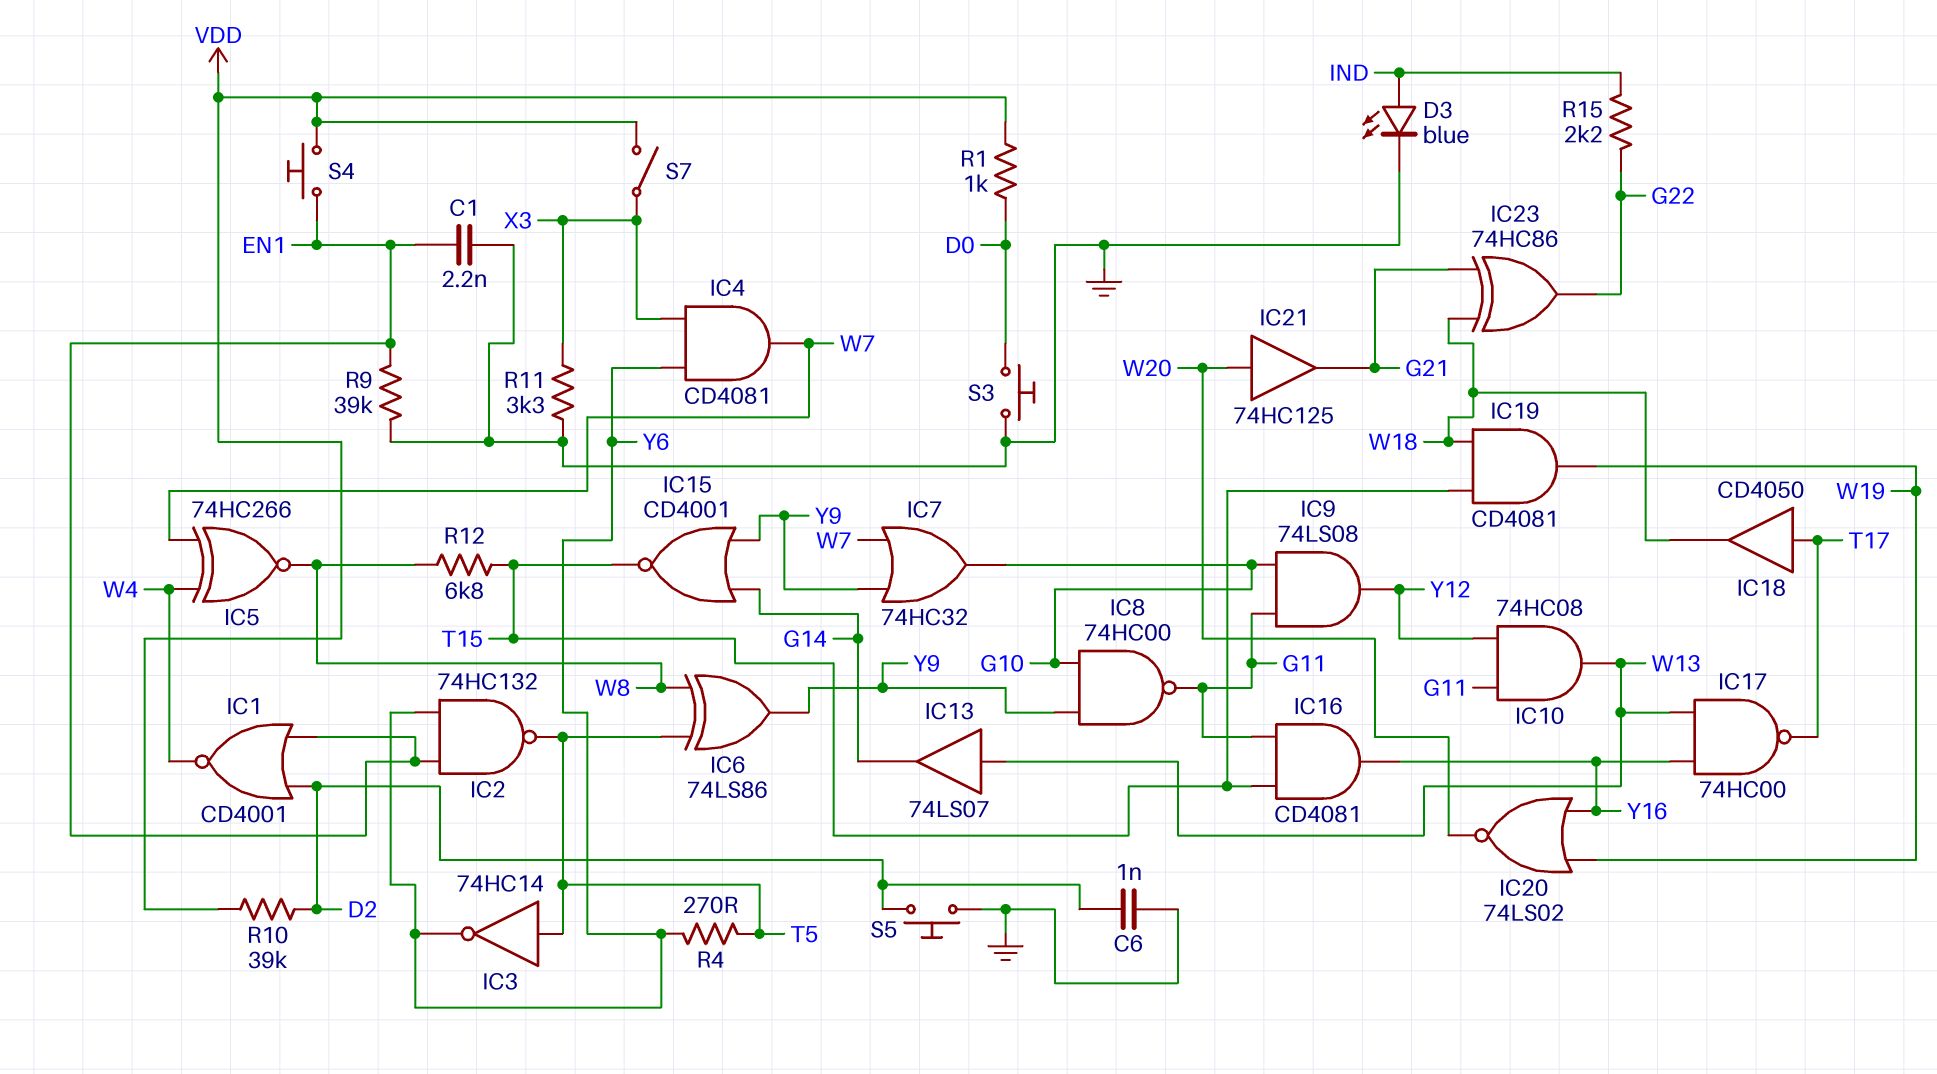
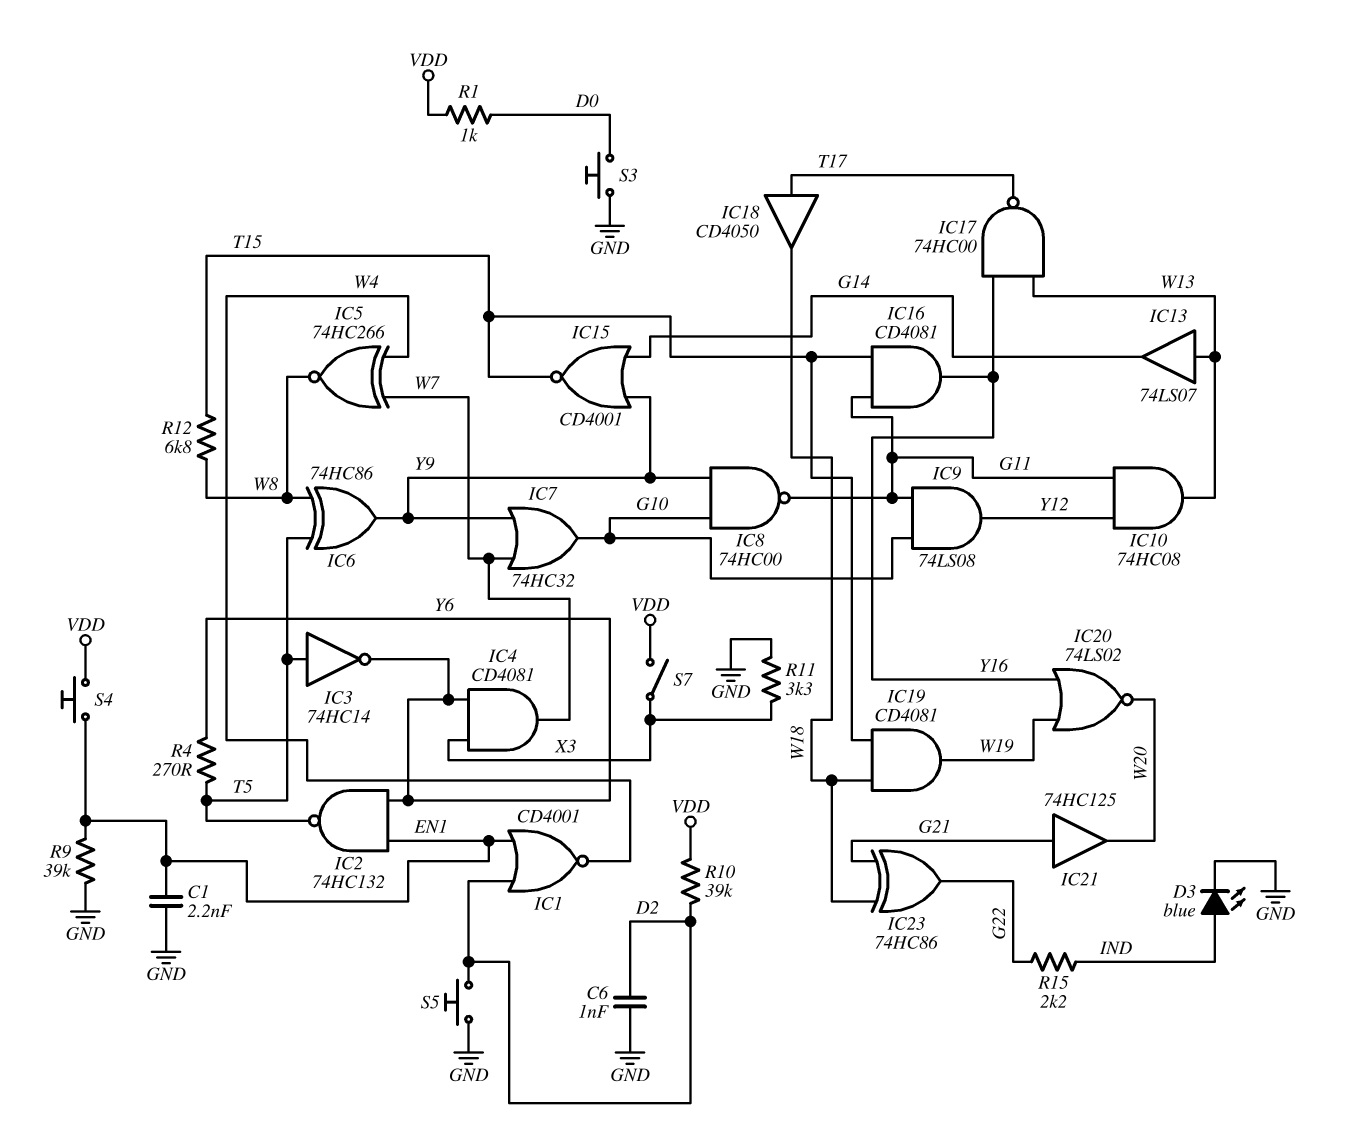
IC6: XOR 74LS86 (in T5, in W8, out Y9) -> XOR 74HC86 (in T5, in W8, out Y9)
IC21: buffer 74HC125 (in W20, out G21) -> buffer 74HC125 (in G21, out W20)

